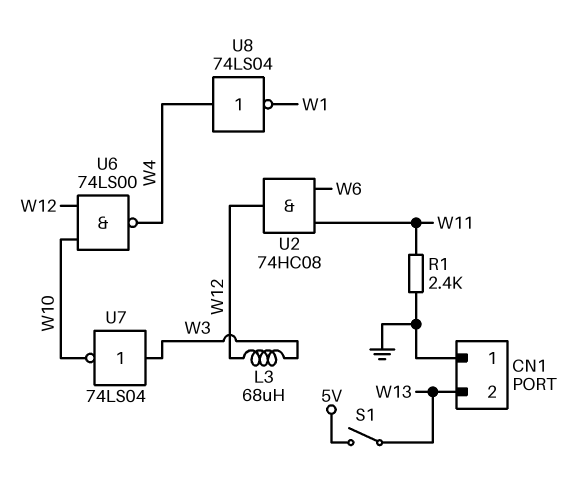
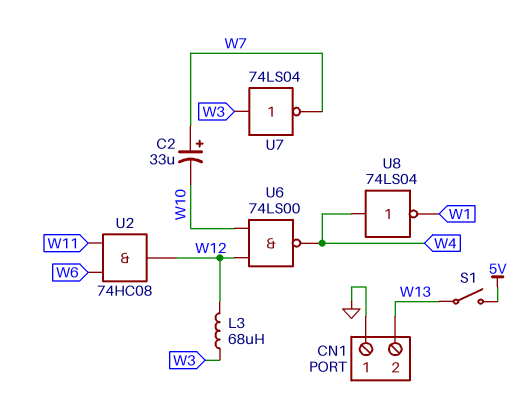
C2: none -> 33uF (plus W7, minus W10)
R1: 2.4k (GND, W11) -> none
U7: NOT 74LS04 (in W3, out W10) -> NOT 74LS04 (in W3, out W7)

